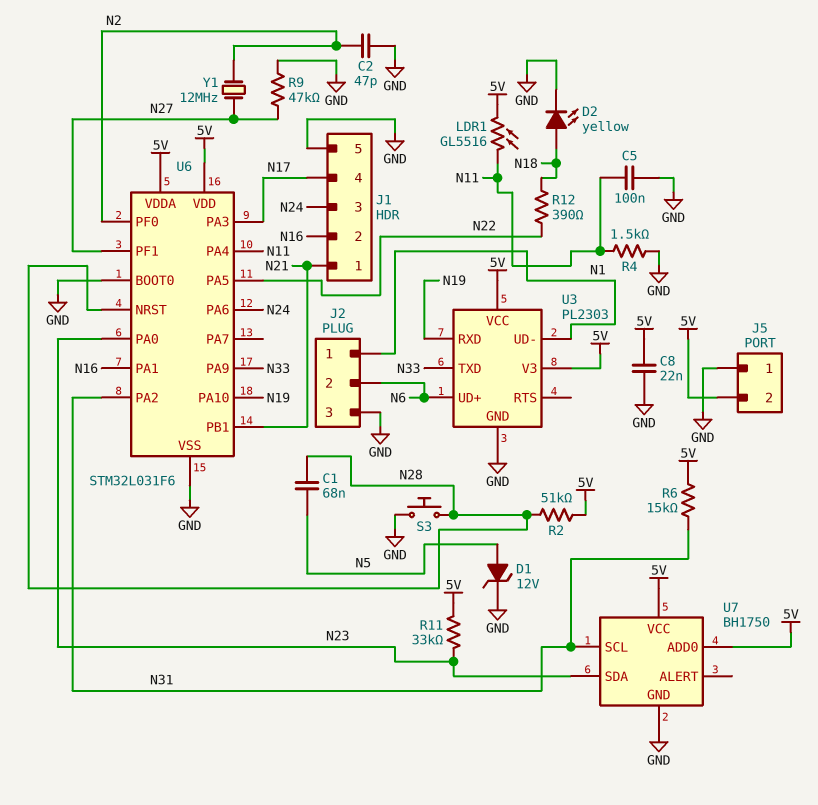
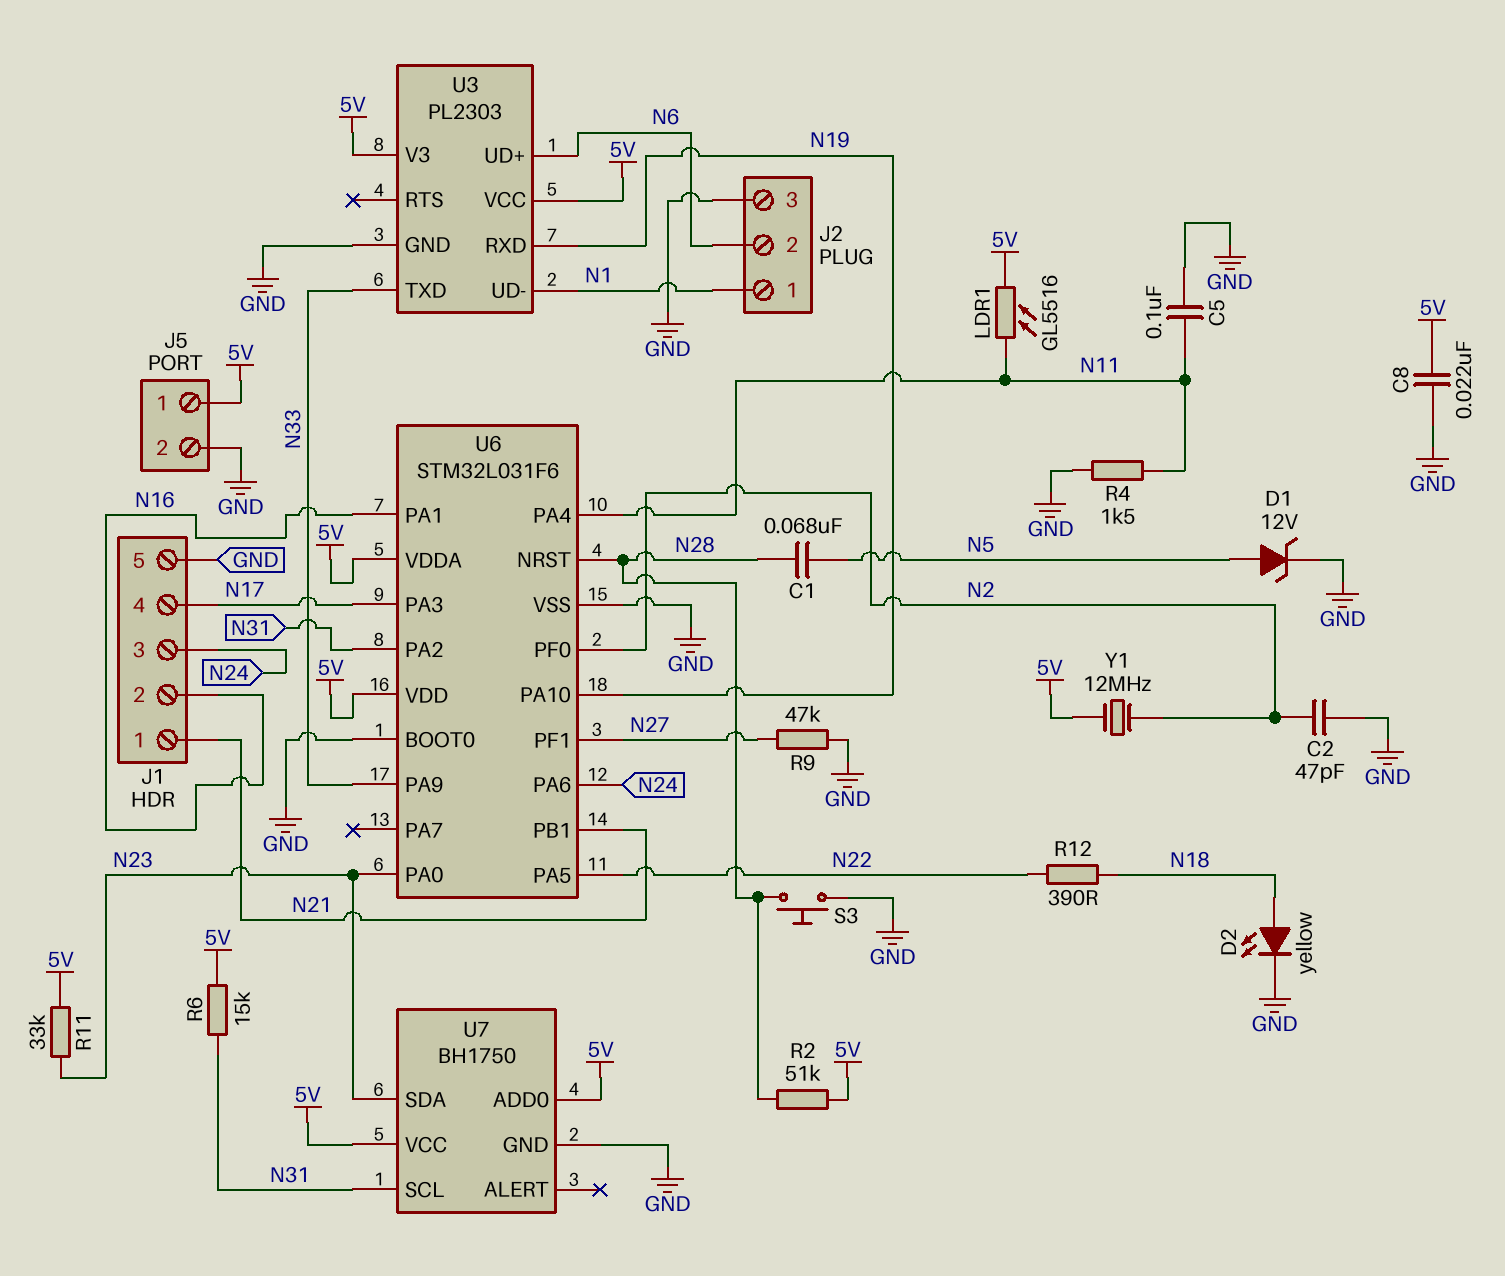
J5 pin 1: GND -> 5V
J5 pin 2: 5V -> GND
Y1: 12MHz (N2, N27) -> 12MHz (5V, N2)

